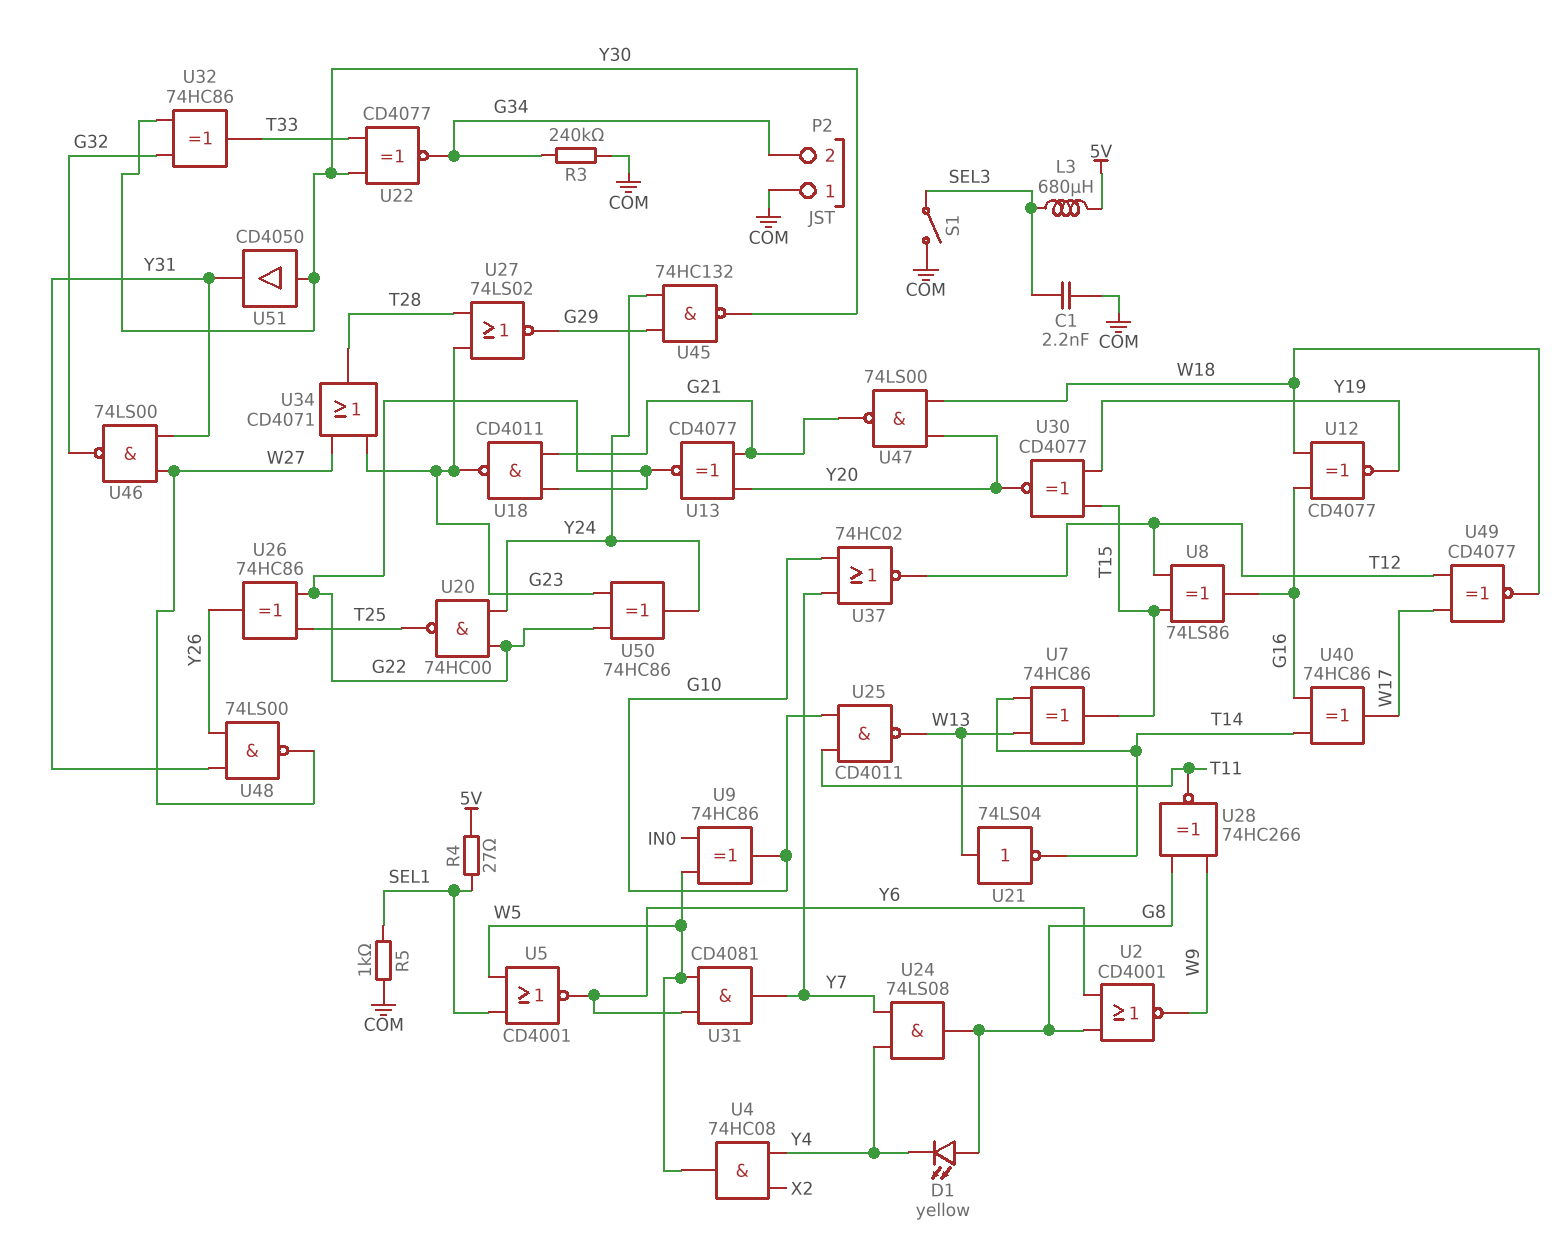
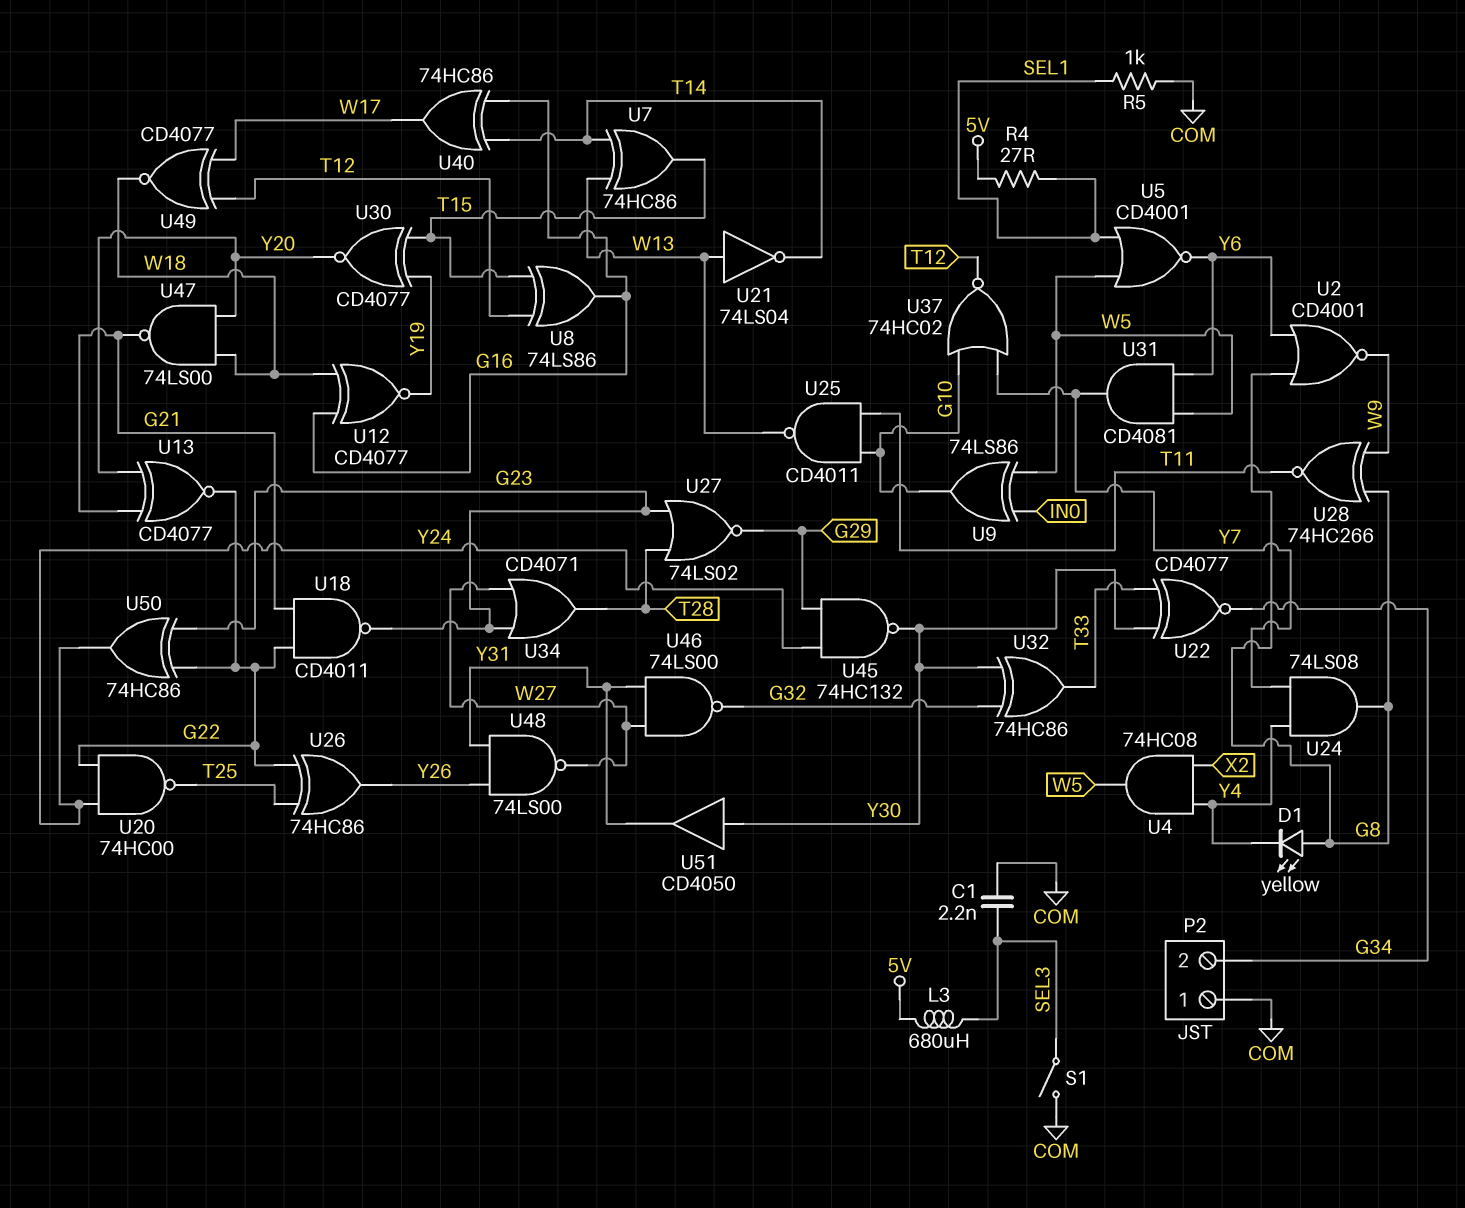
R3: 240k (COM, G34) -> none
U9: XOR 74HC86 (in IN0, in W5, out G10) -> XOR 74LS86 (in IN0, in W5, out G10)

